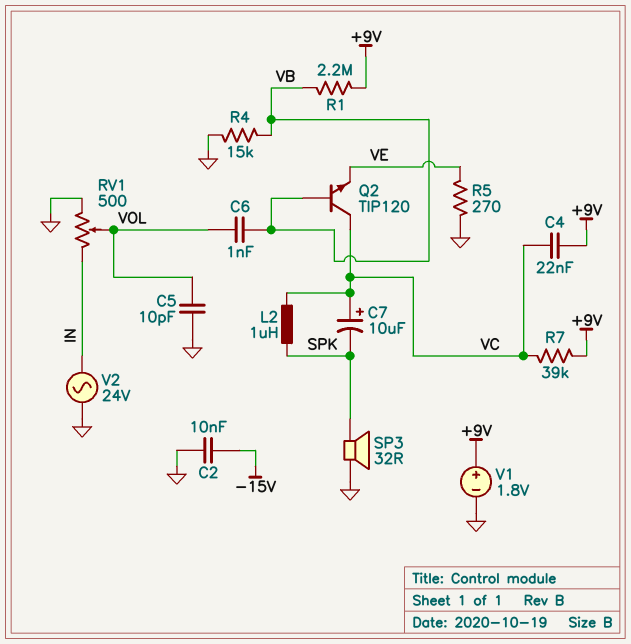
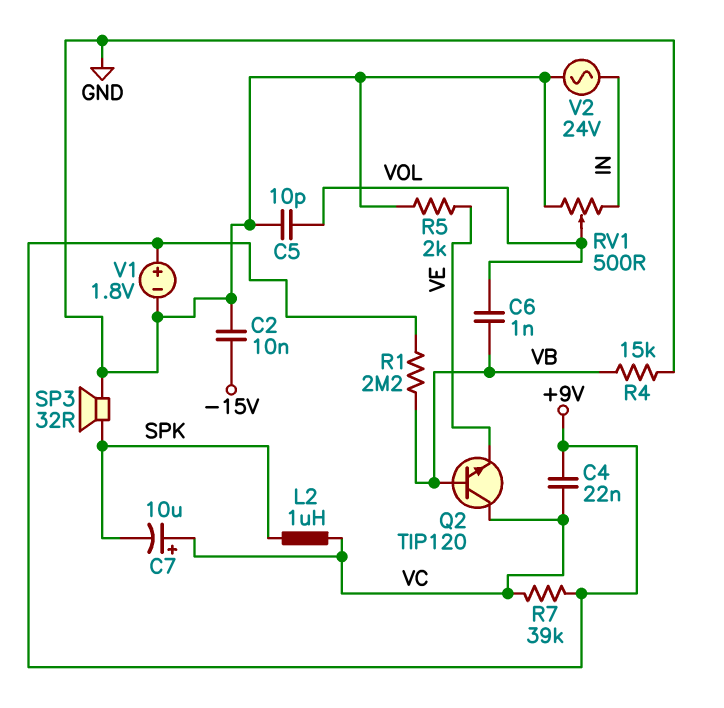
R5: 270 (GND, VE) -> 2k (GND, VE)

